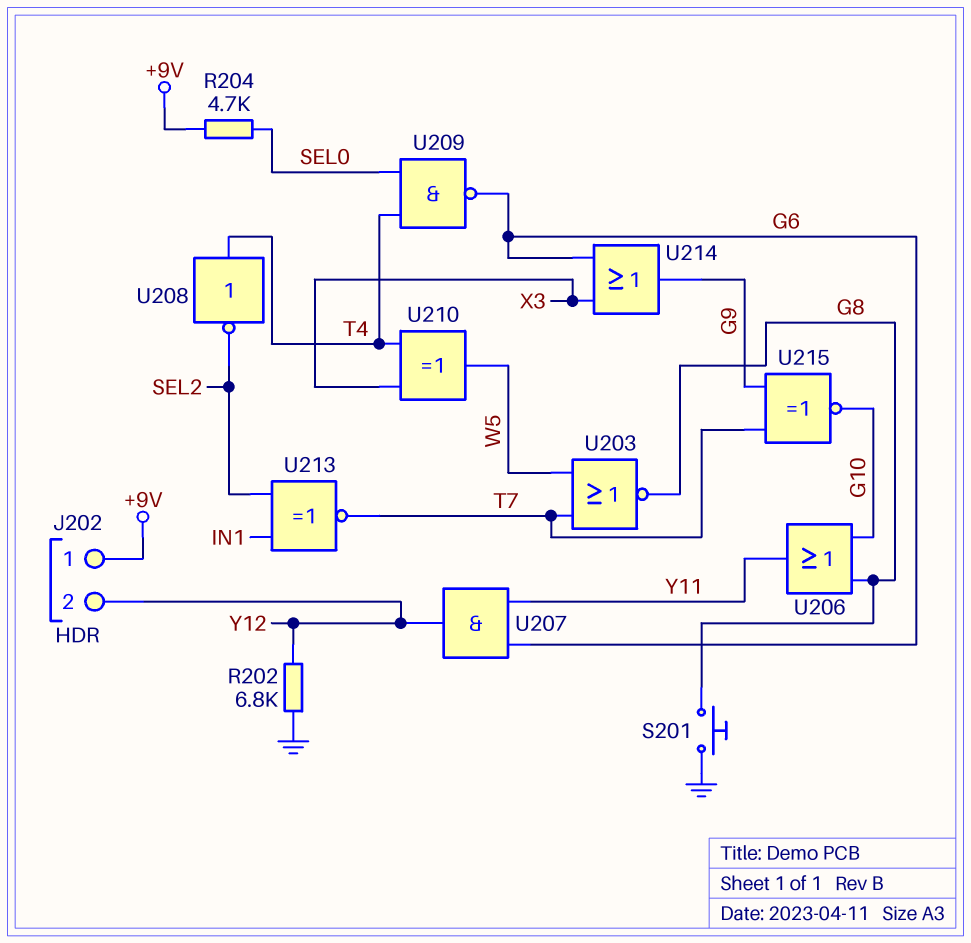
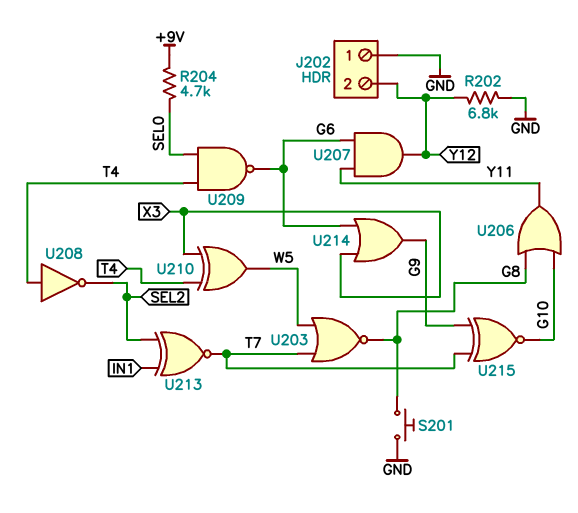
J202 pin 1: +9V -> GND

